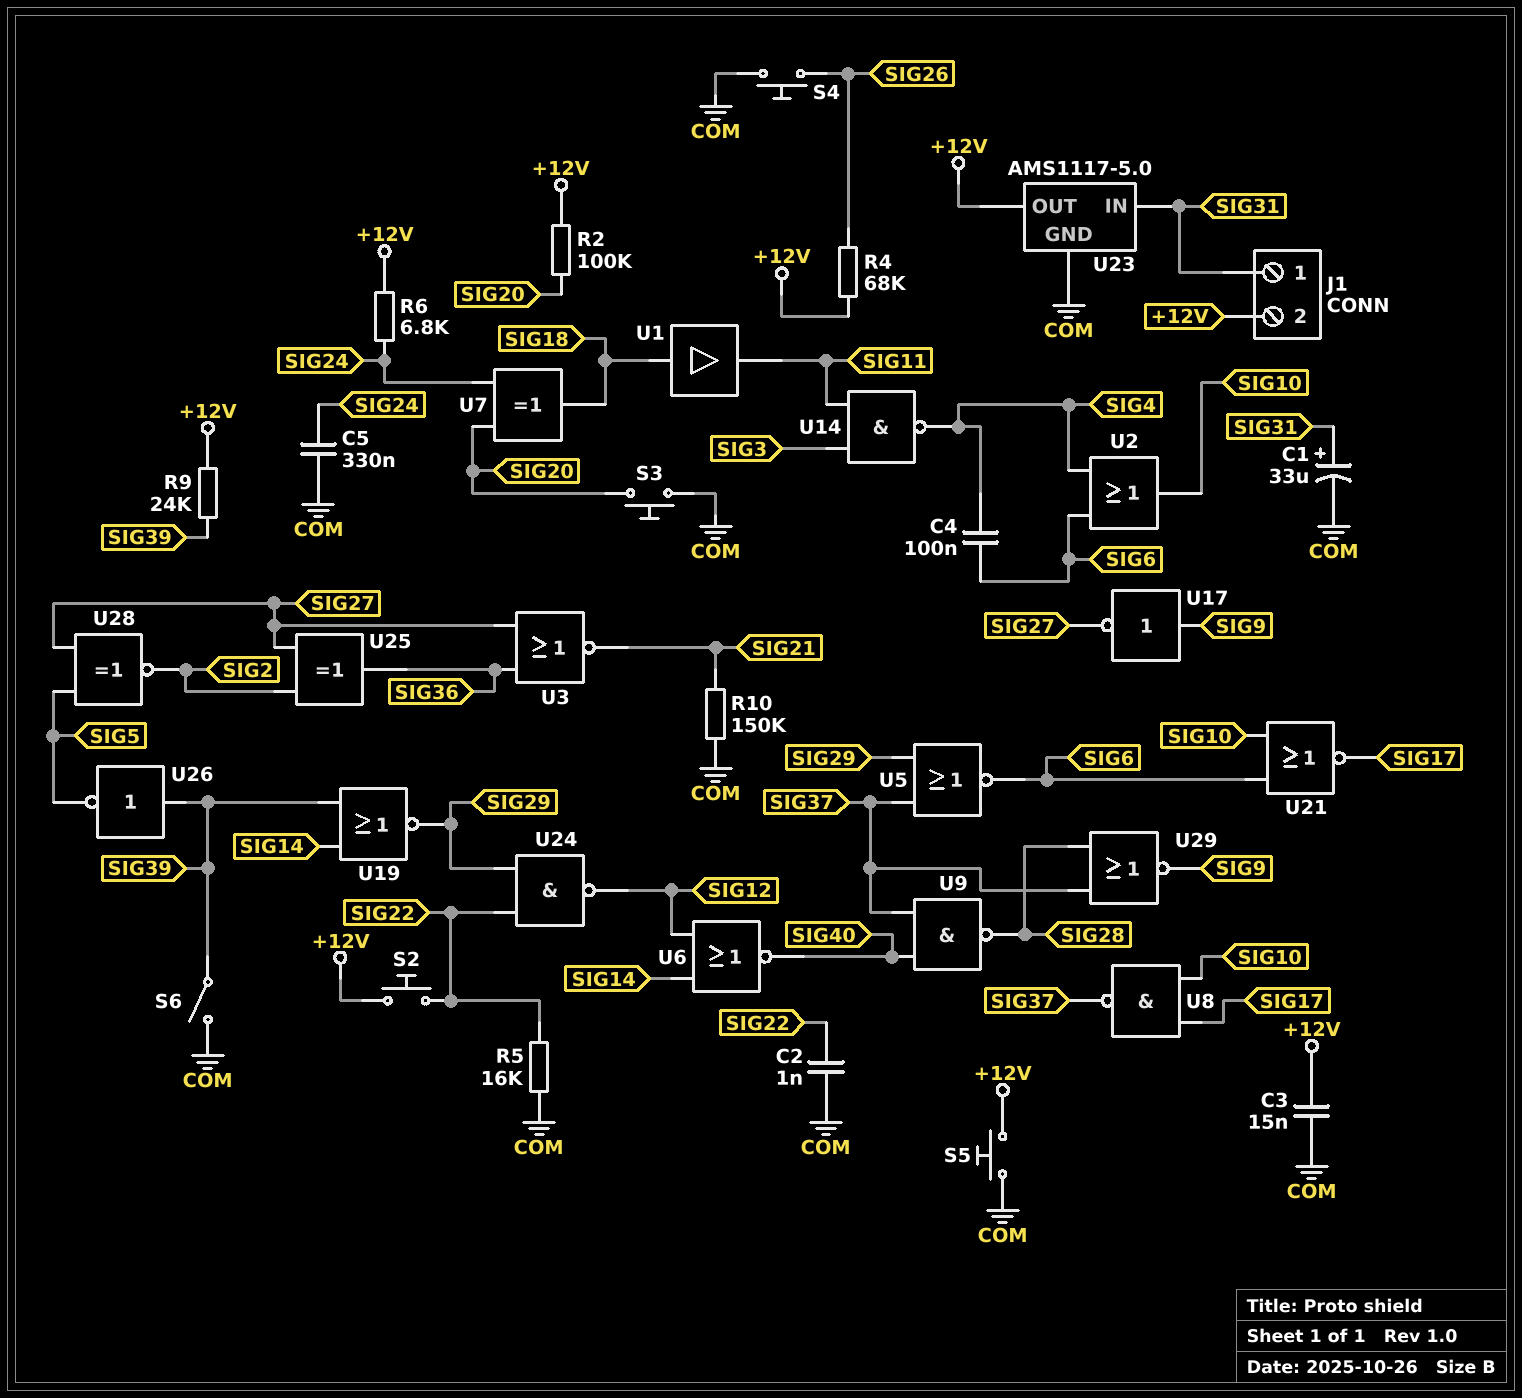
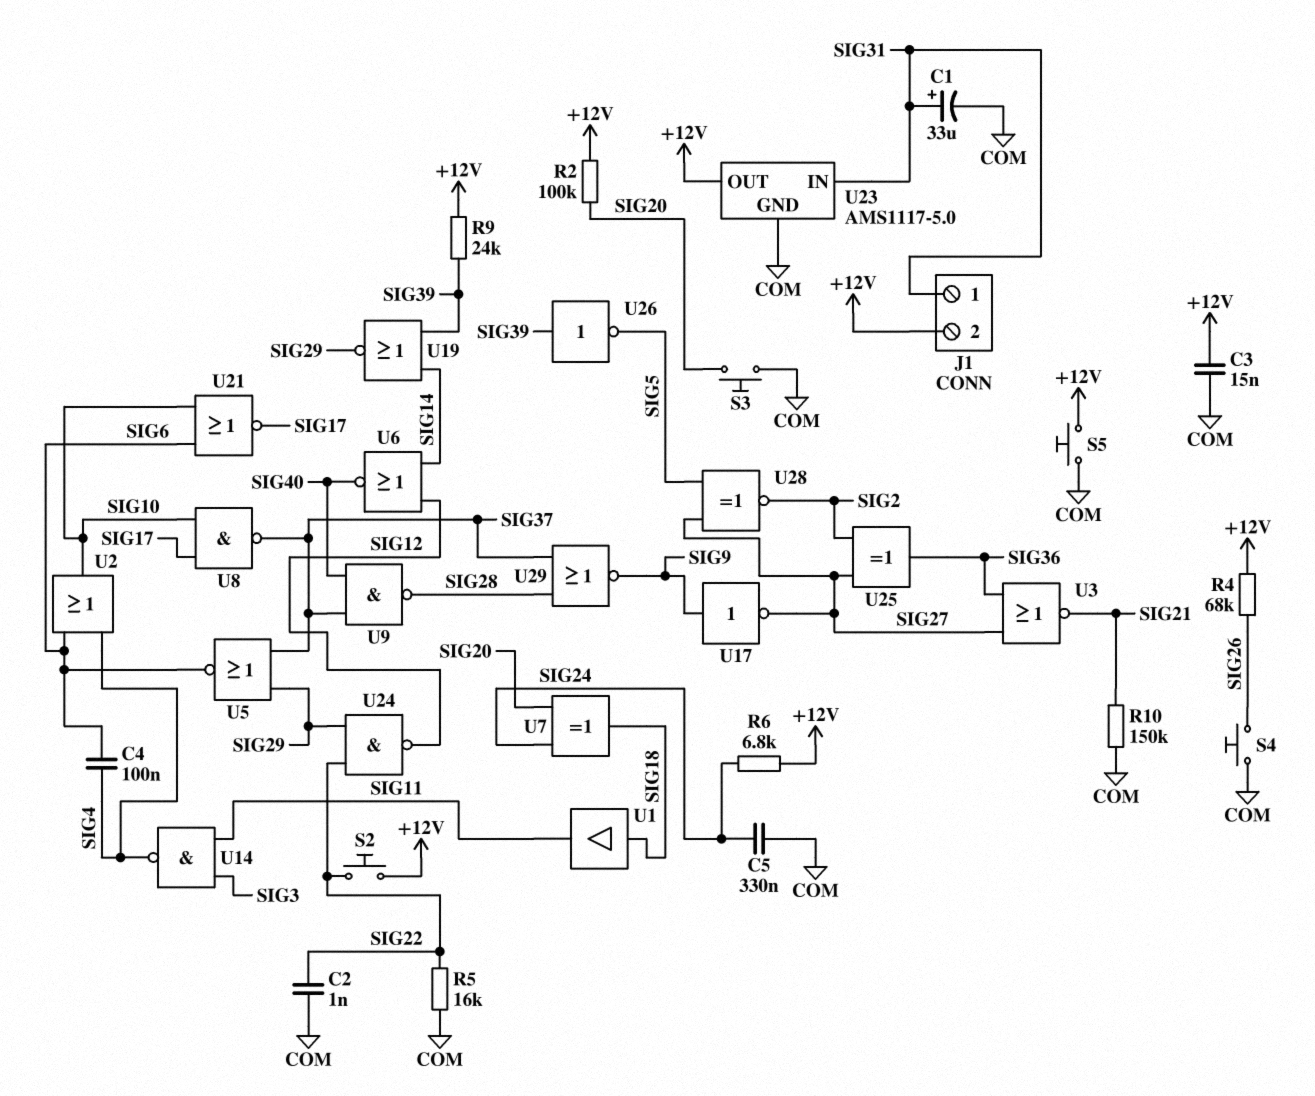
S6: switch (COM, SIG39) -> none

